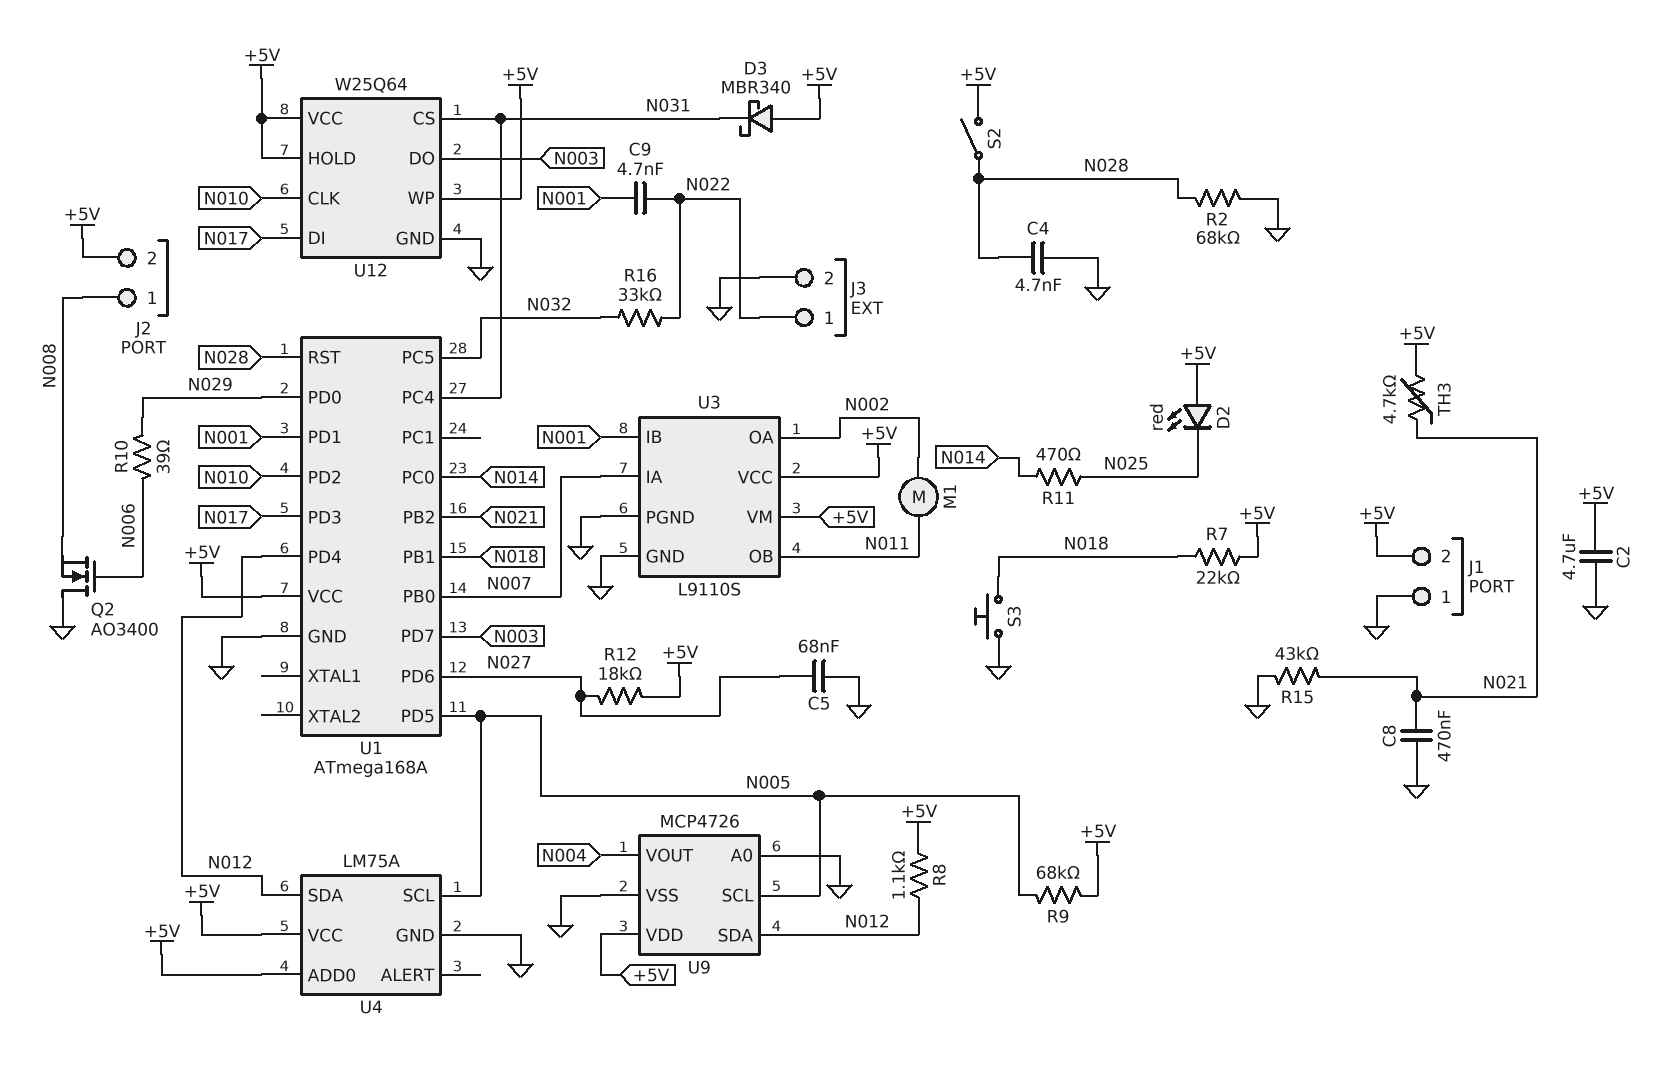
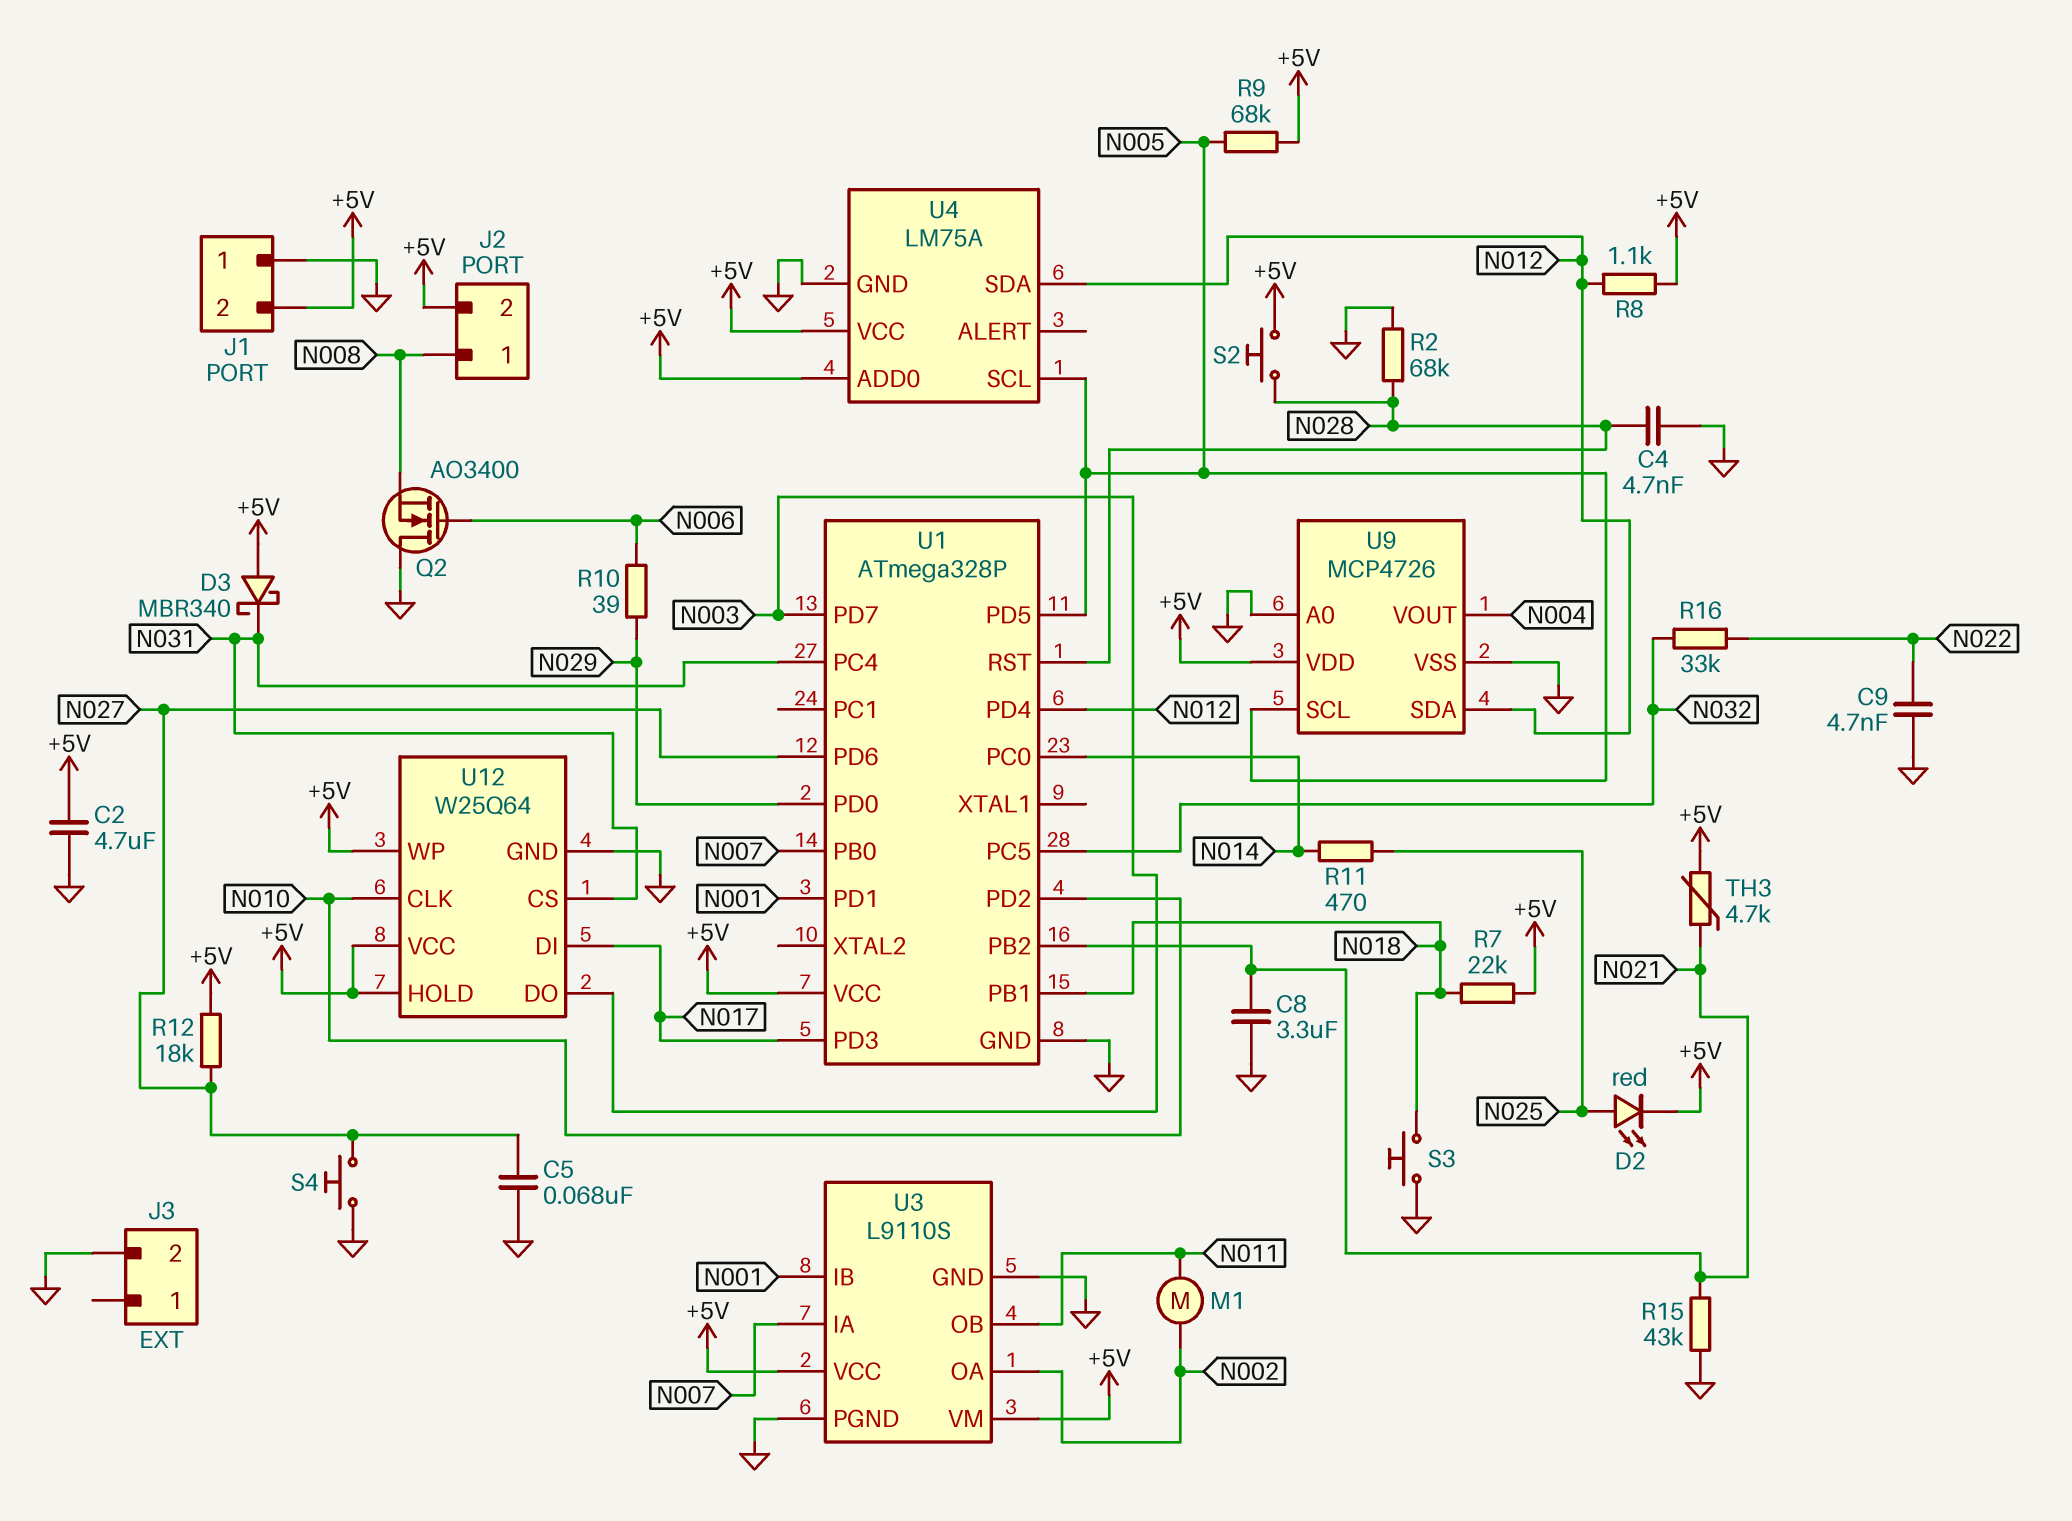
C8: 470nF (GND, N021) -> 3.3uF (GND, N021)
C9: 4.7nF (N001, N022) -> 4.7nF (GND, N022)
D2: LED red (A +5V, K N025) -> LED red (A N025, K +5V)
J3 pin 1: N022 -> none
S2: switch (+5V, N028) -> button (+5V, N028)
S4: none -> button (GND, N027)
U1: ATmega168A -> ATmega328P

